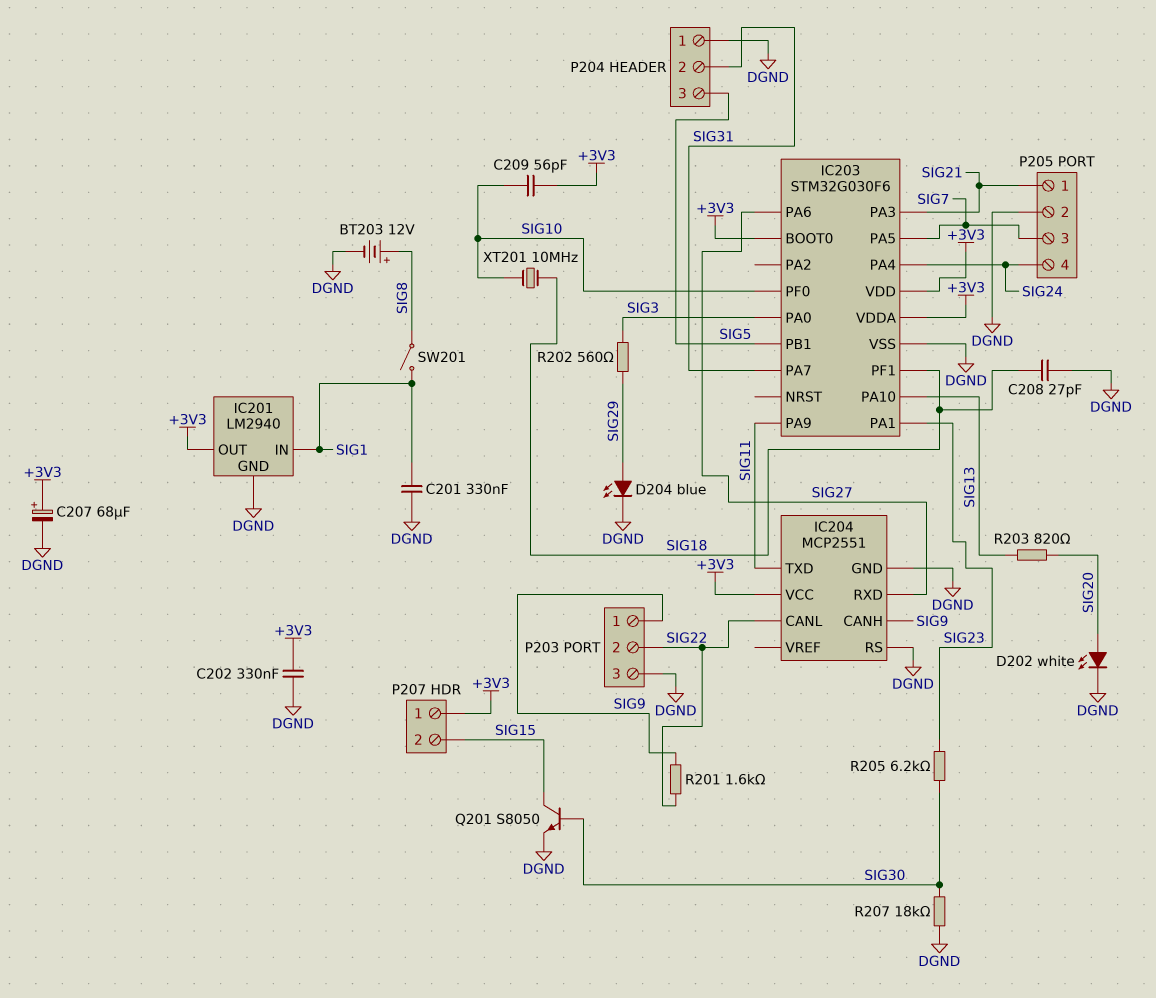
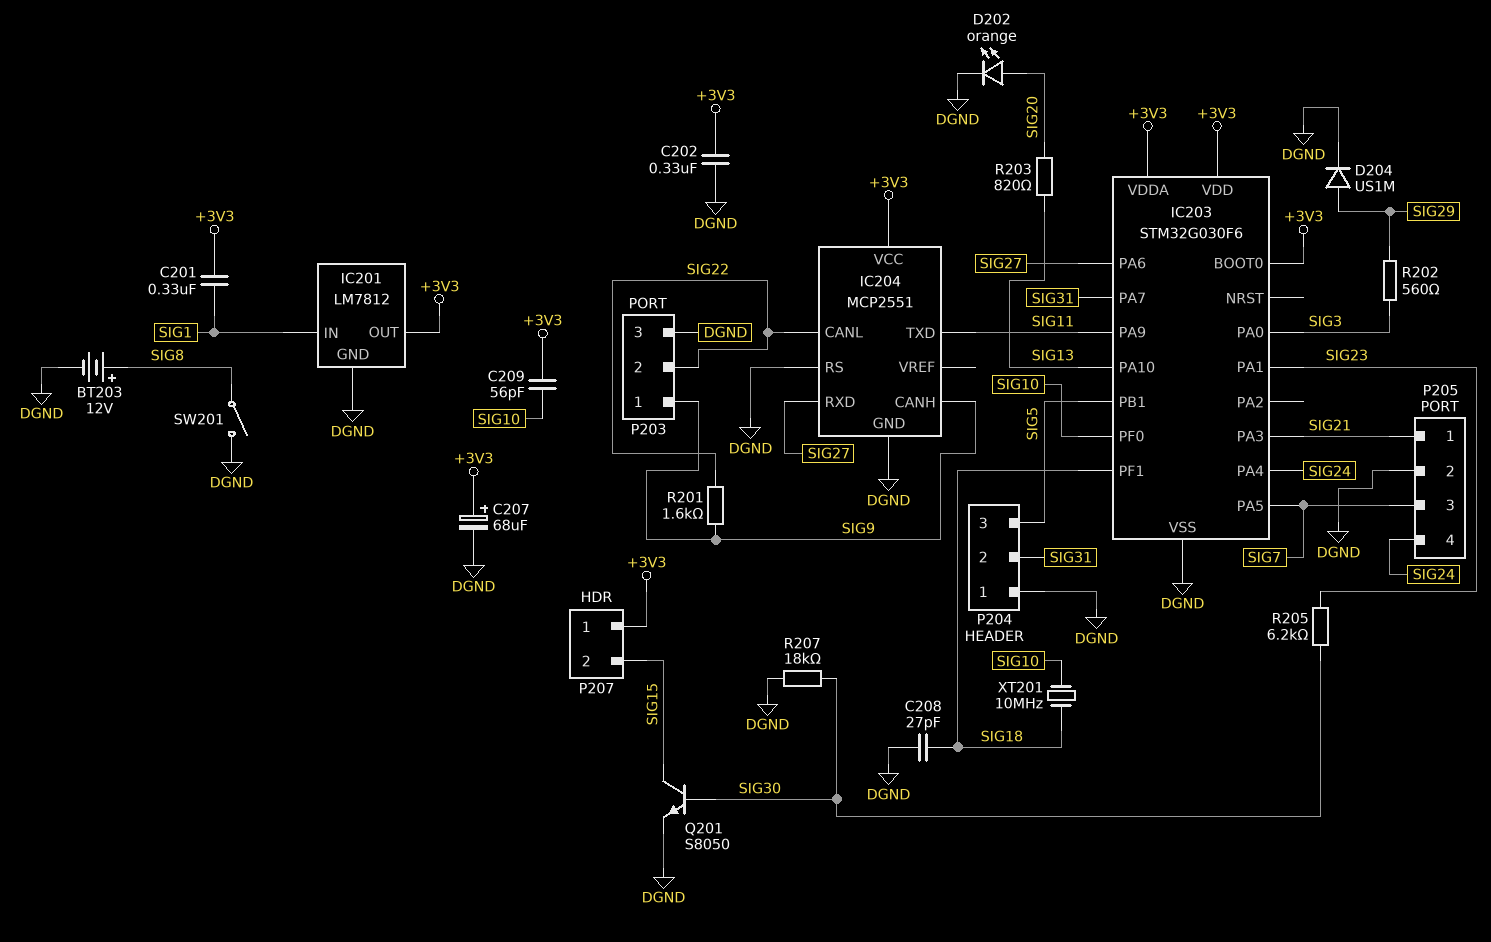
C201: 330nF (DGND, SIG1) -> 330nF (+3V3, SIG1)
D202: LED white (A SIG20, K DGND) -> LED orange (A SIG20, K DGND)
D204: LED blue (A SIG29, K DGND) -> diode US1M (A SIG29, K DGND)
IC201: LM2940 -> LM7812
SW201: switch (SIG1, SIG8) -> switch (DGND, SIG8)

